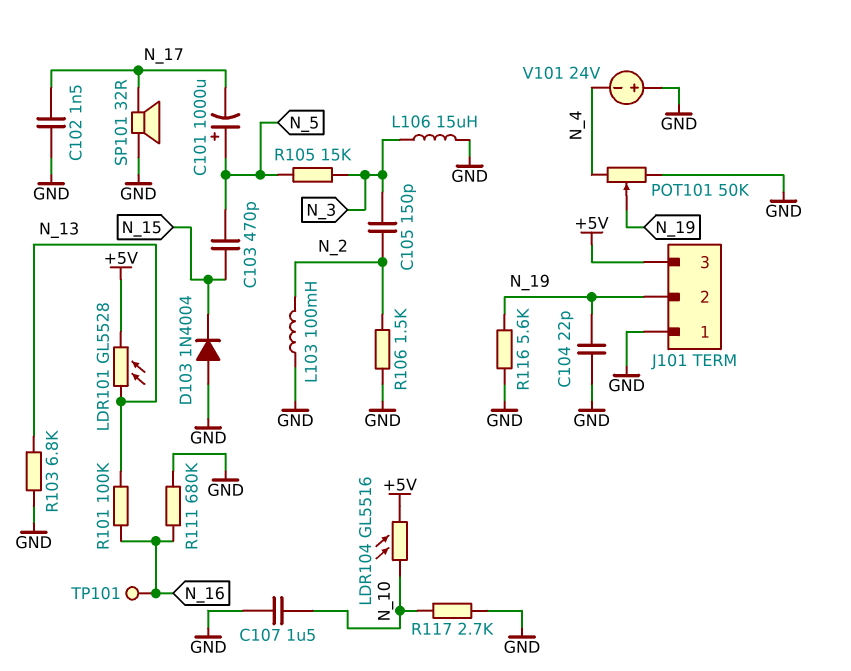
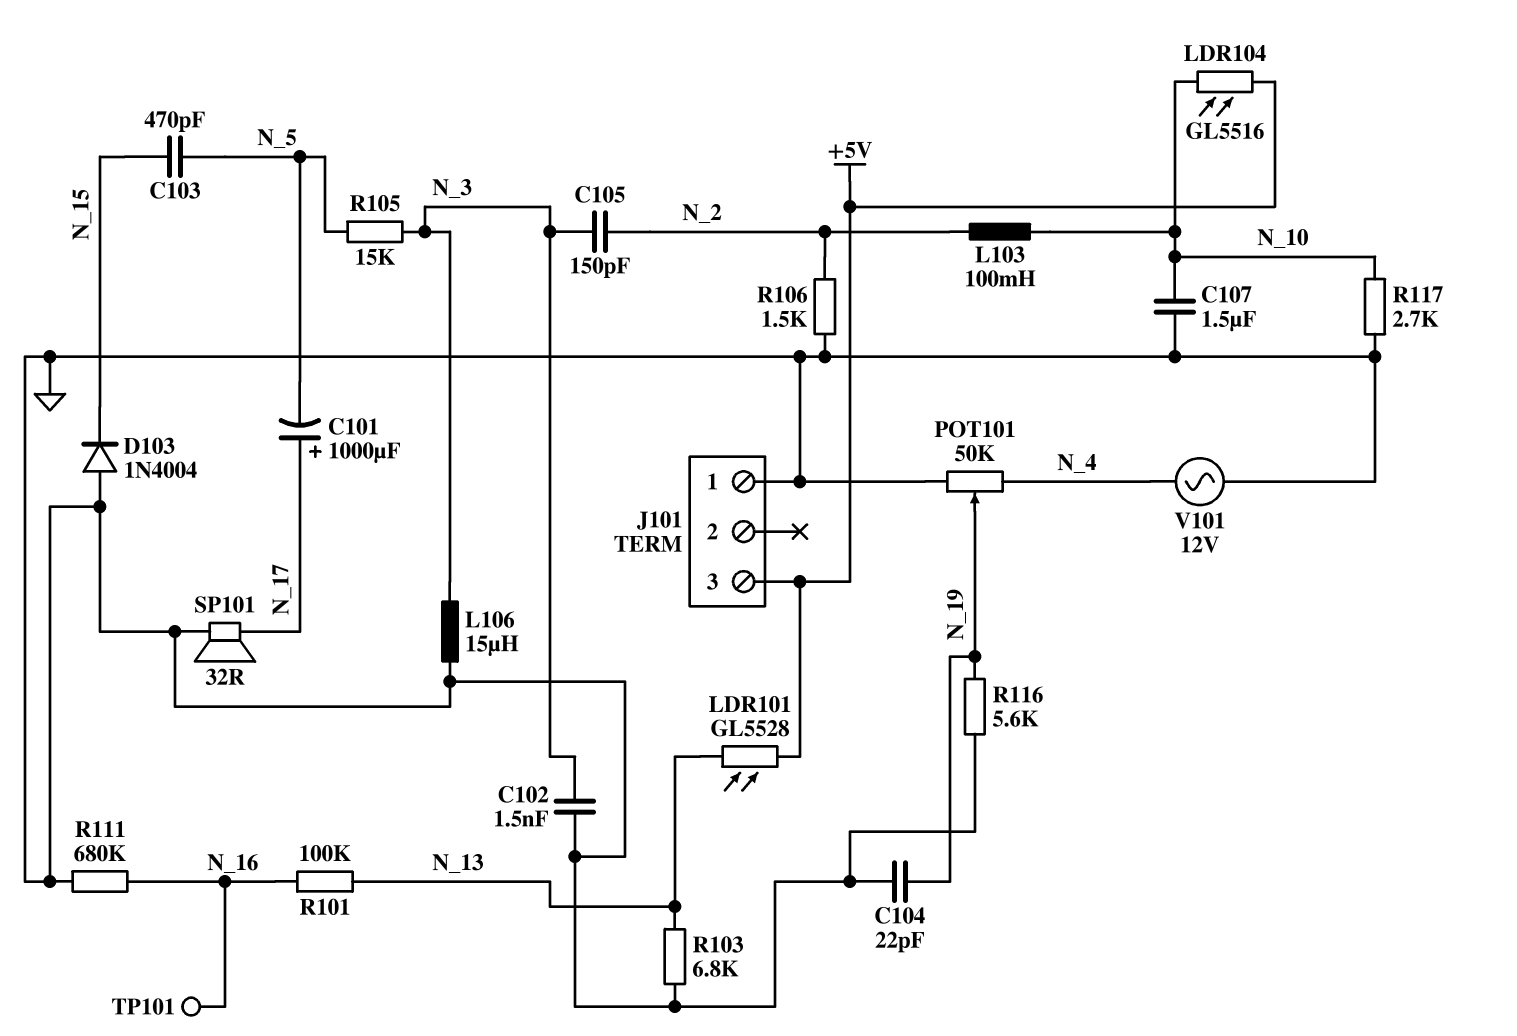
C101: 1000uF (plus N_5, minus N_17) -> 1000uF (plus N_17, minus N_5)
C102: 1.5nF (GND, N_17) -> 1.5nF (GND, N_3)
J101 pin 2: N_19 -> none
L103: 100mH (GND, N_2) -> 100mH (N_2, N_10)
V101: 24V (plus GND, minus N_4) -> AC 12V (GND, N_4)

